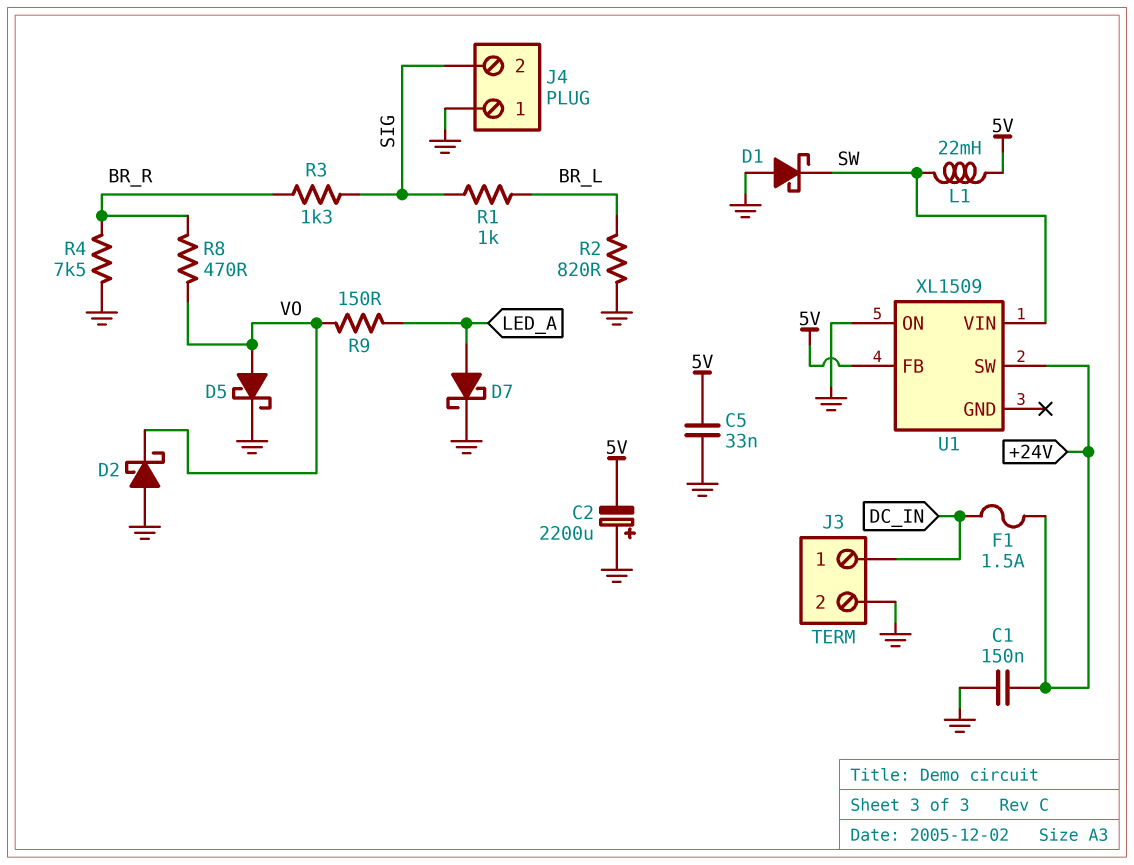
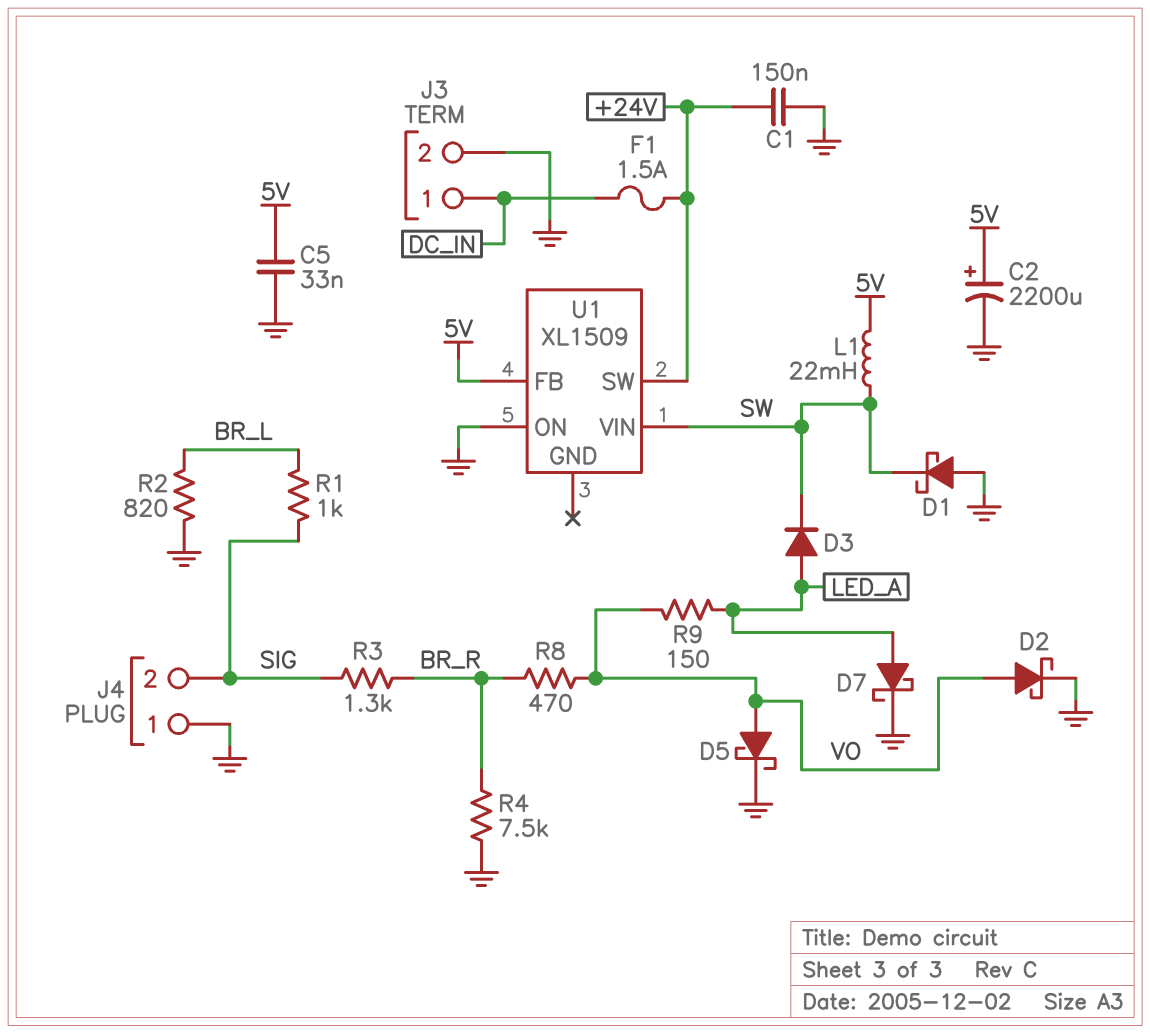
C2: 2200uF (plus GND, minus 5V) -> 2200uF (plus 5V, minus GND)
D2: schottky (A GND, K VO) -> schottky (A VO, K GND)
D3: none -> diode (A LED_A, K SW)

